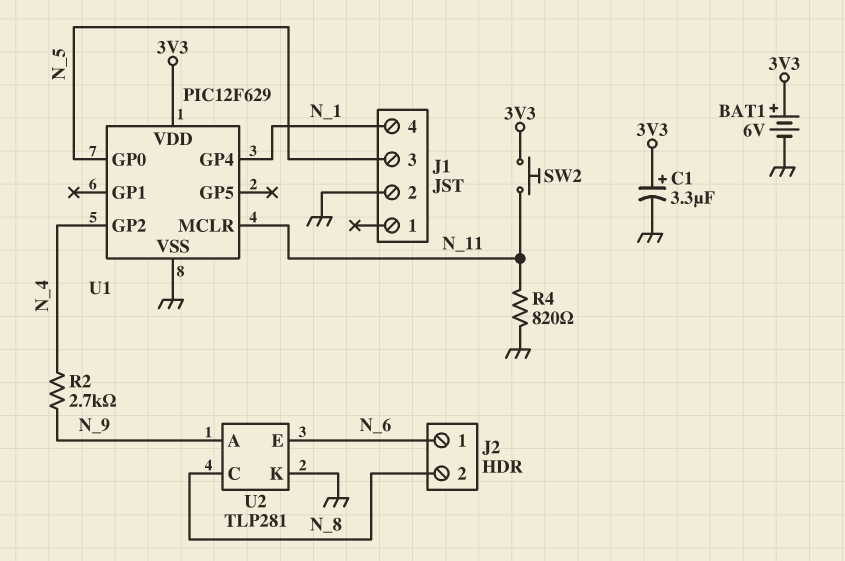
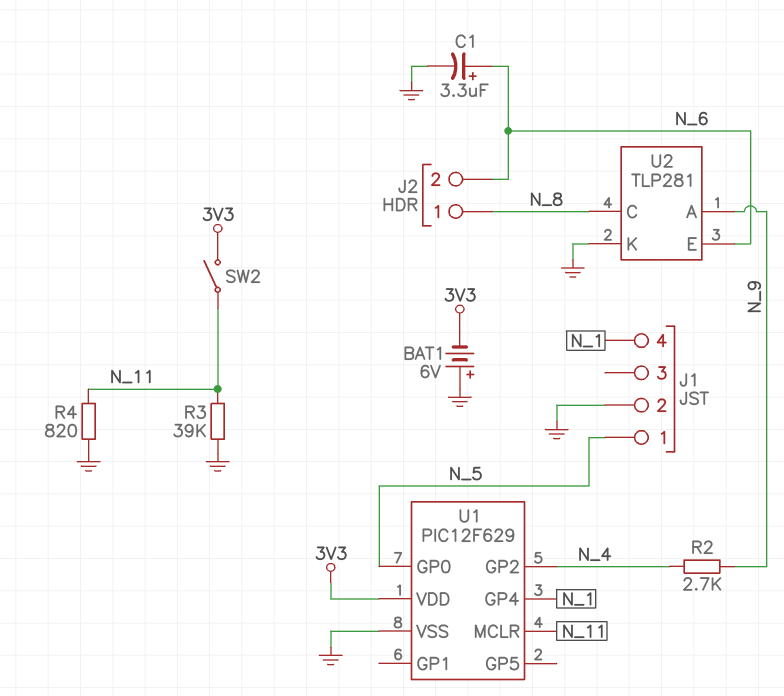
BAT1: 6V (plus 3V3, minus GND) -> 6V (plus GND, minus 3V3)
C1: 3.3uF (plus 3V3, minus GND) -> 3.3uF (plus N_6, minus GND)
J1 pin 1: none -> N_5
J1 pin 3: N_5 -> none
J2 pin 1: N_6 -> N_8
J2 pin 2: N_8 -> N_6
R3: none -> 39k (GND, N_11)
SW2: button (3V3, N_11) -> switch (3V3, N_11)

